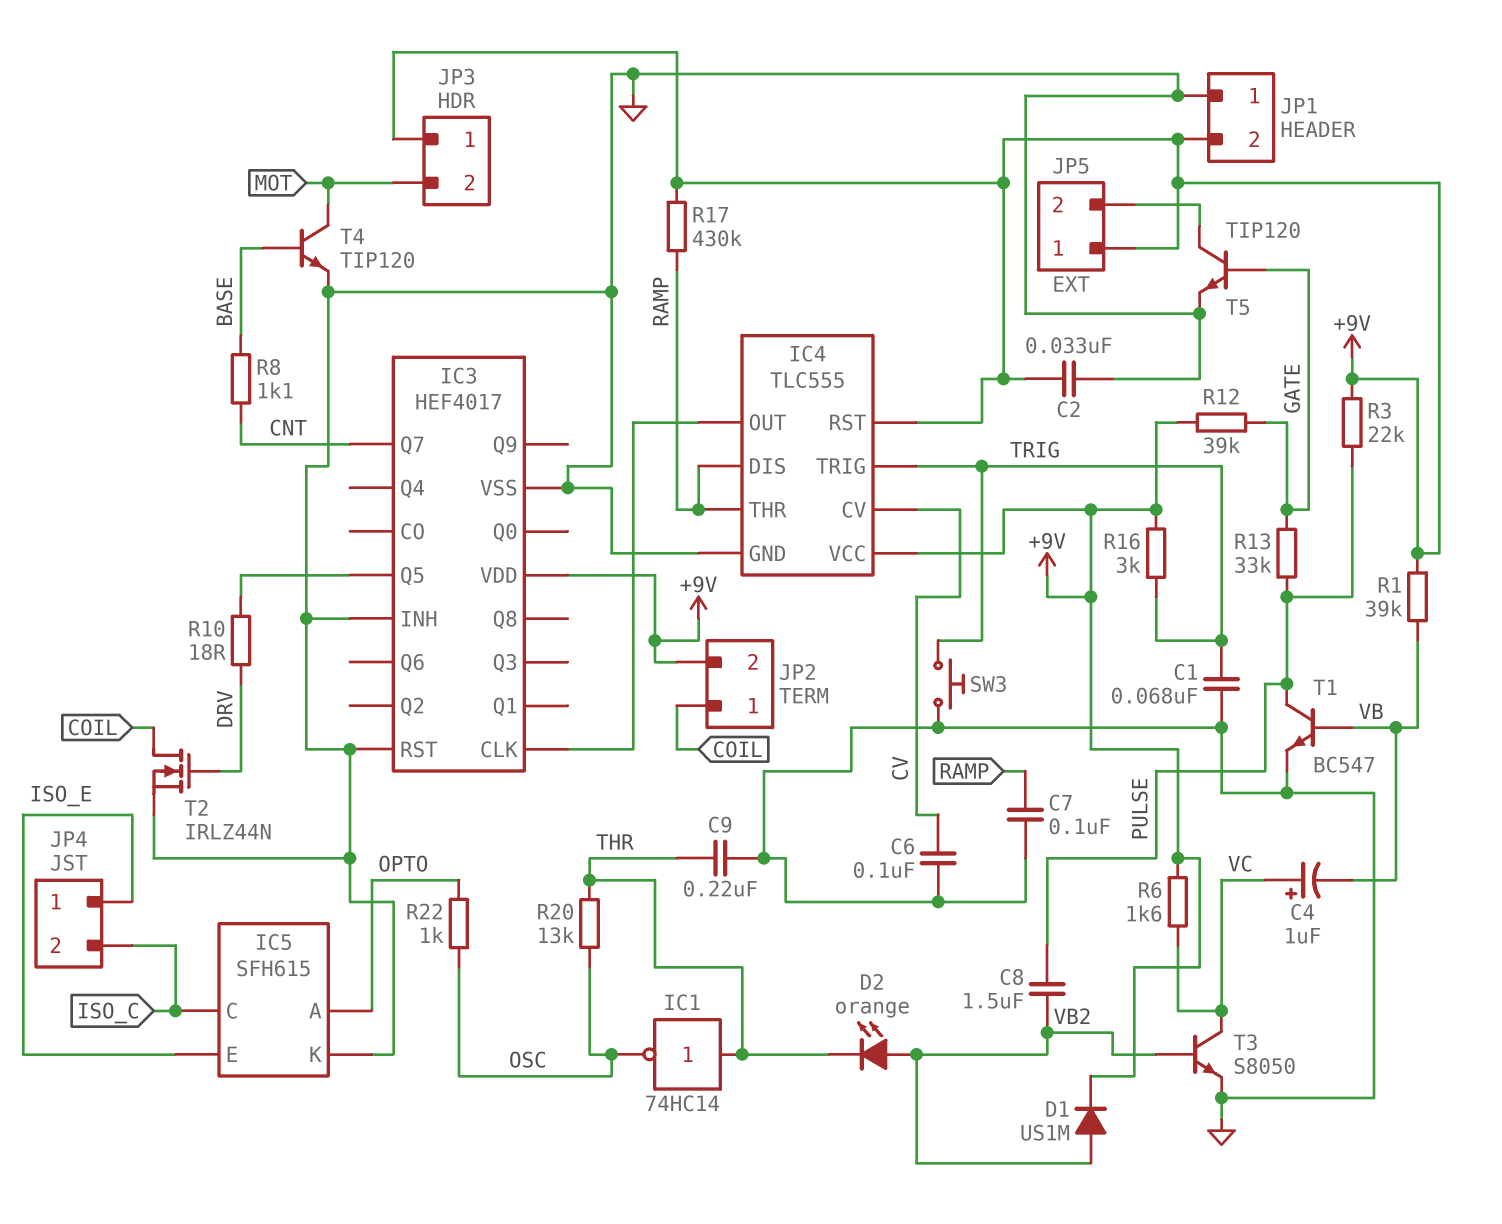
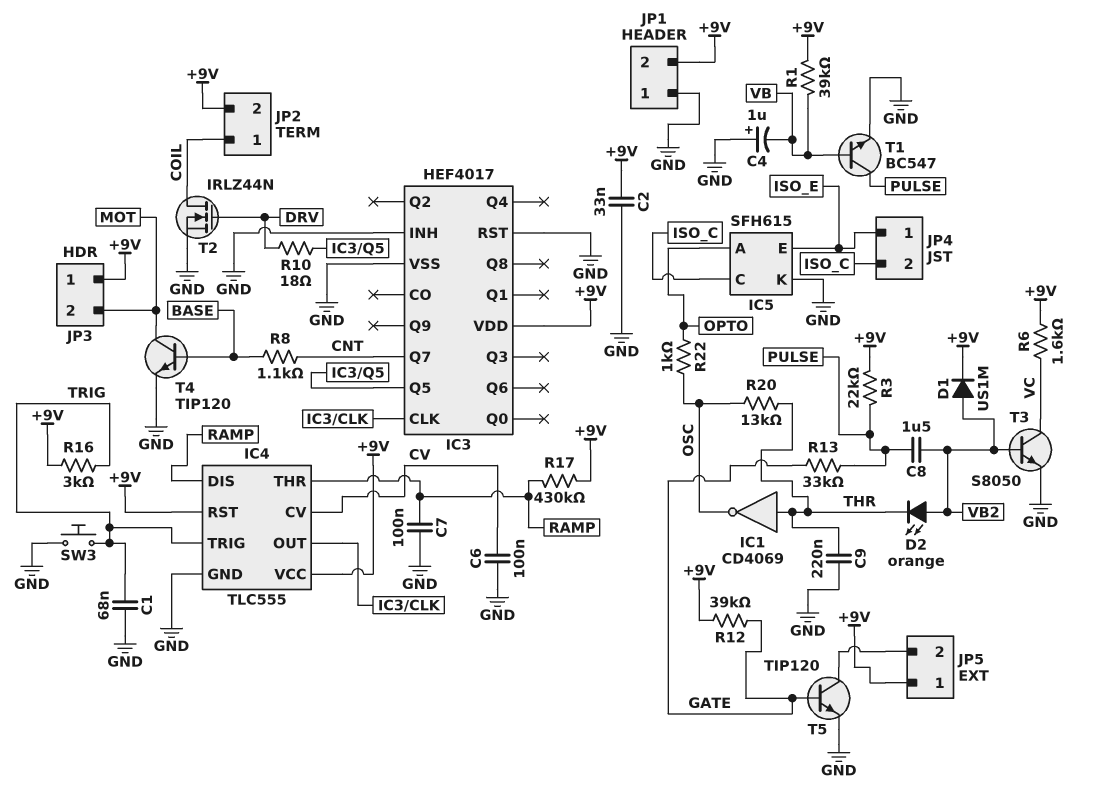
C4: 1uF (plus VC, minus VB) -> 1uF (plus GND, minus VB)
IC1: NOT 74HC14 (in THR, out OSC) -> NOT CD4069 (in THR, out OSC)

